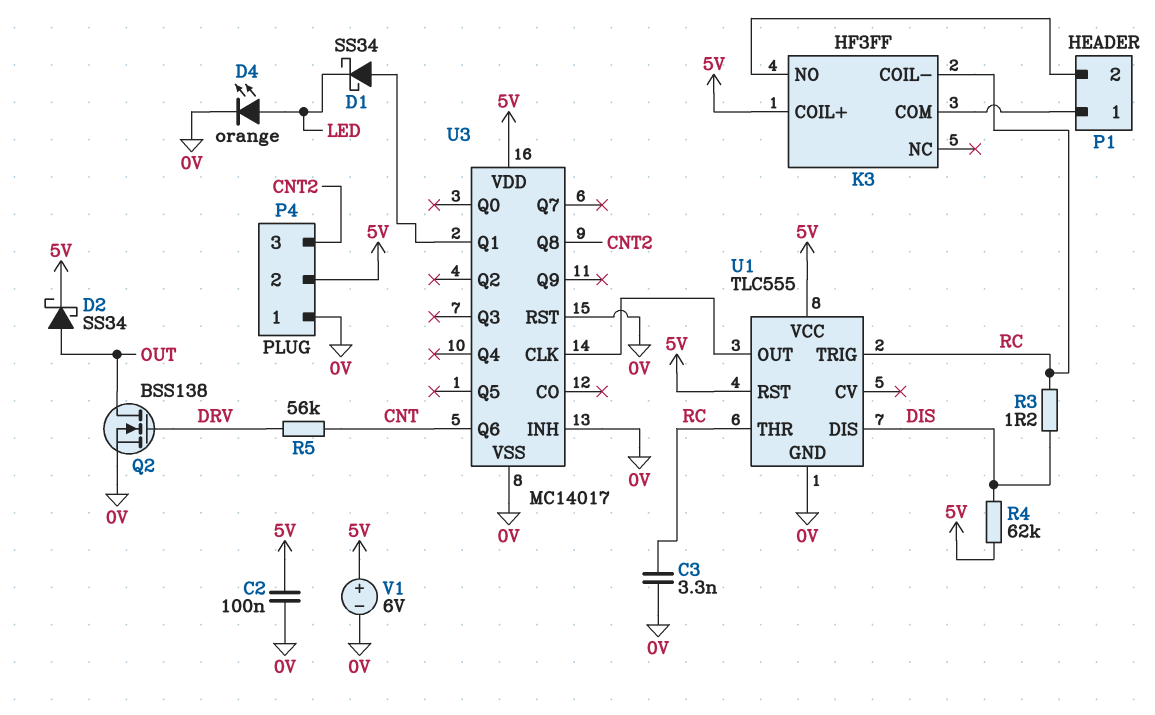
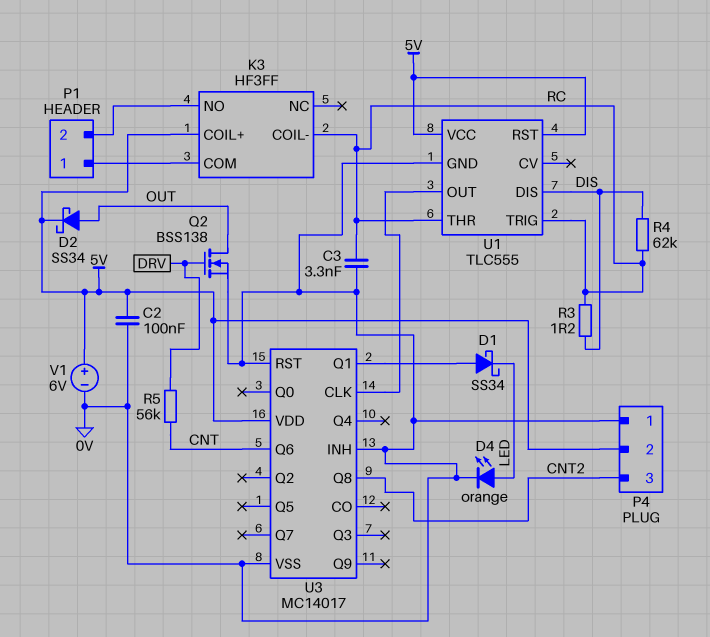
R4: 62k (5V, DIS) -> 62k (DIS, RC)

